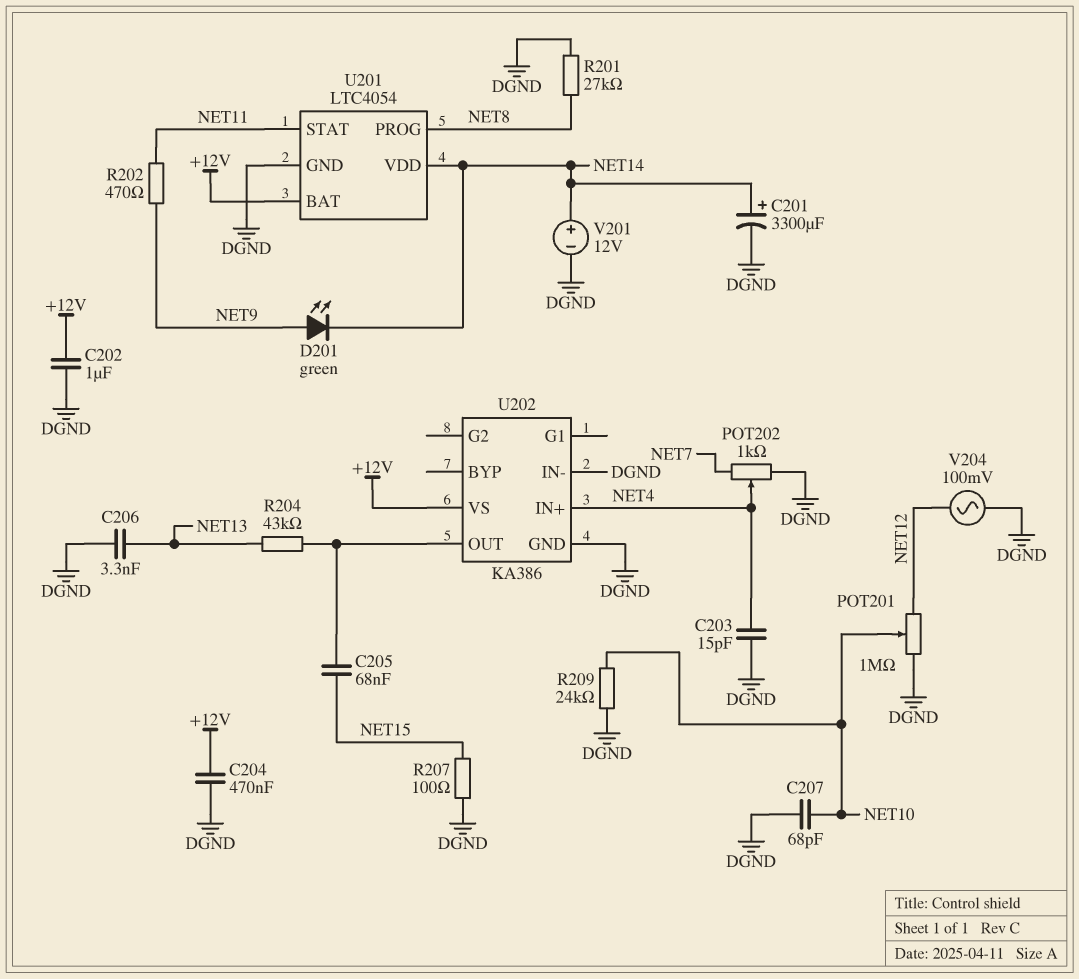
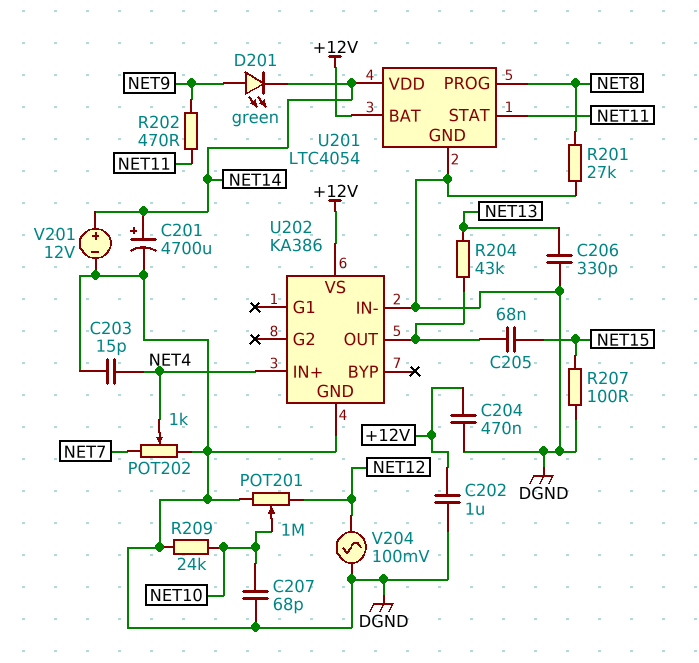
C201: 3300uF (plus NET14, minus DGND) -> 4700uF (plus NET14, minus DGND)
C206: 3.3nF (DGND, NET13) -> 330pF (DGND, NET13)

